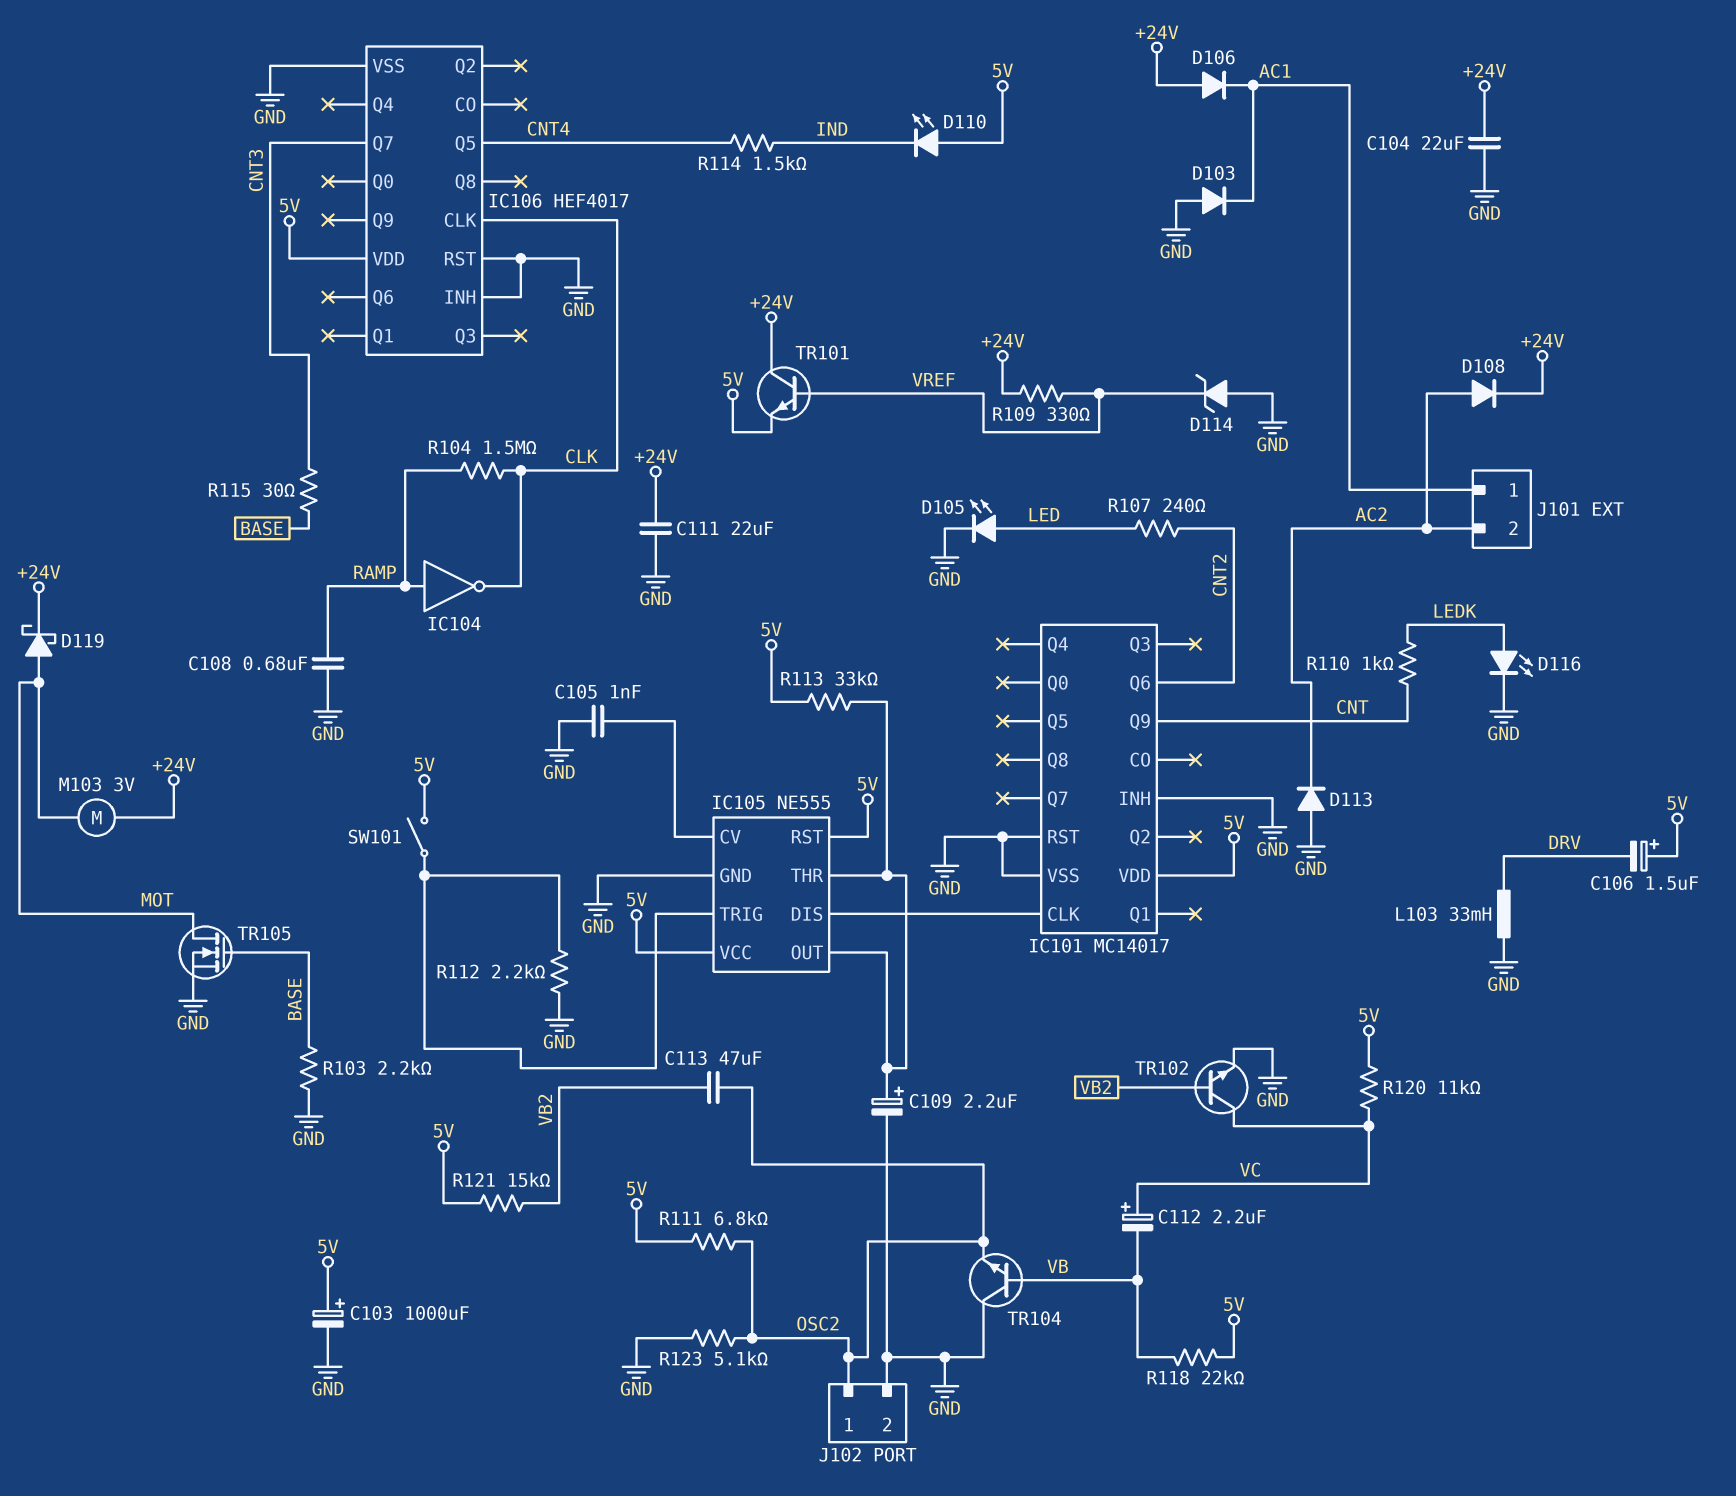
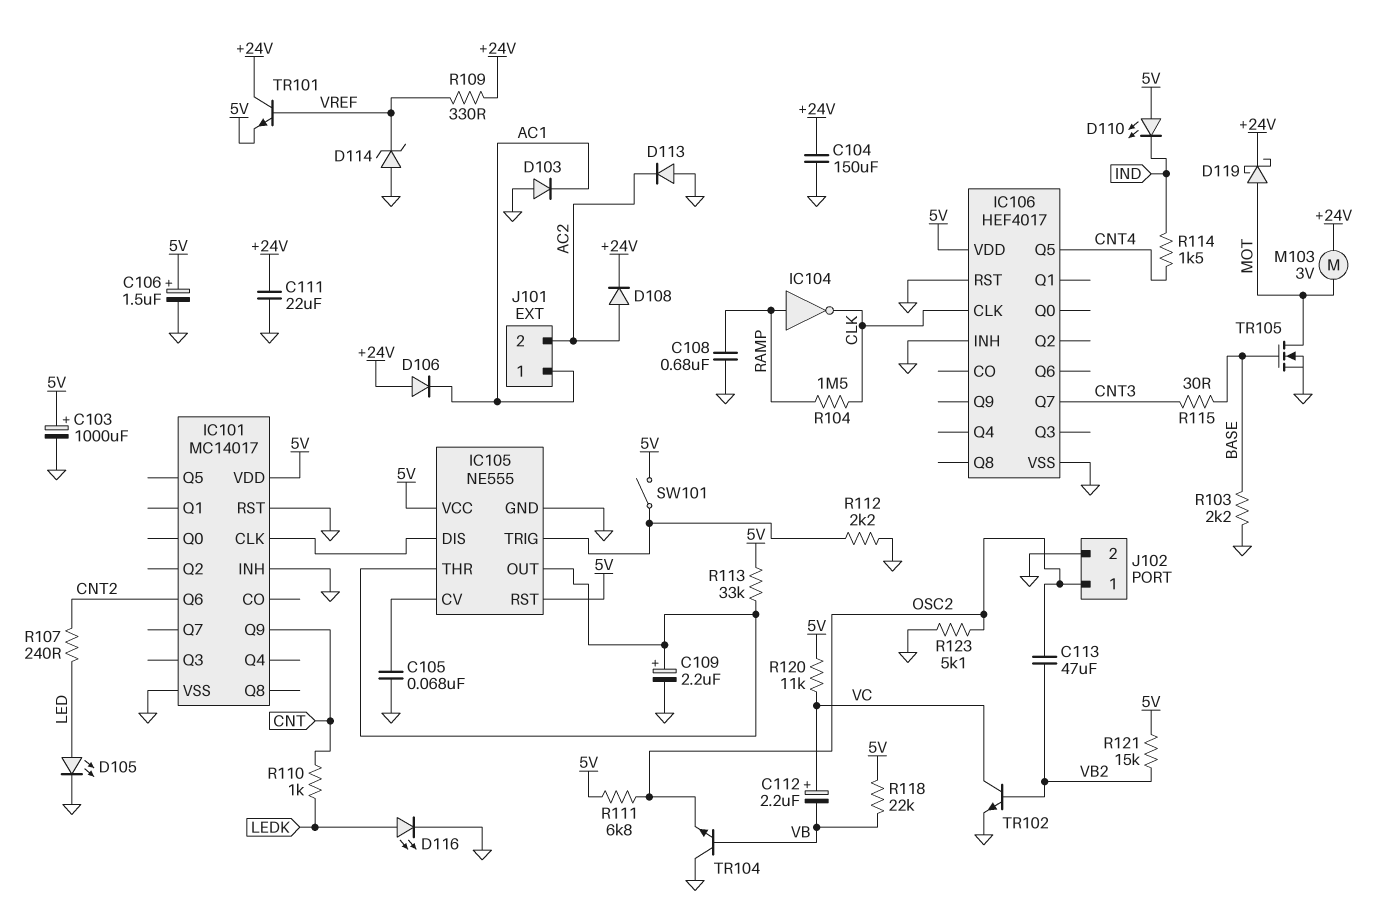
C104: 22uF (+24V, GND) -> 150uF (+24V, GND)
C105: 1nF (GND, IC105/CV) -> 68nF (GND, IC105/CV)
C106: 1.5uF (plus 5V, minus DRV) -> 1.5uF (plus 5V, minus GND)
L103: 33mH (DRV, GND) -> none

